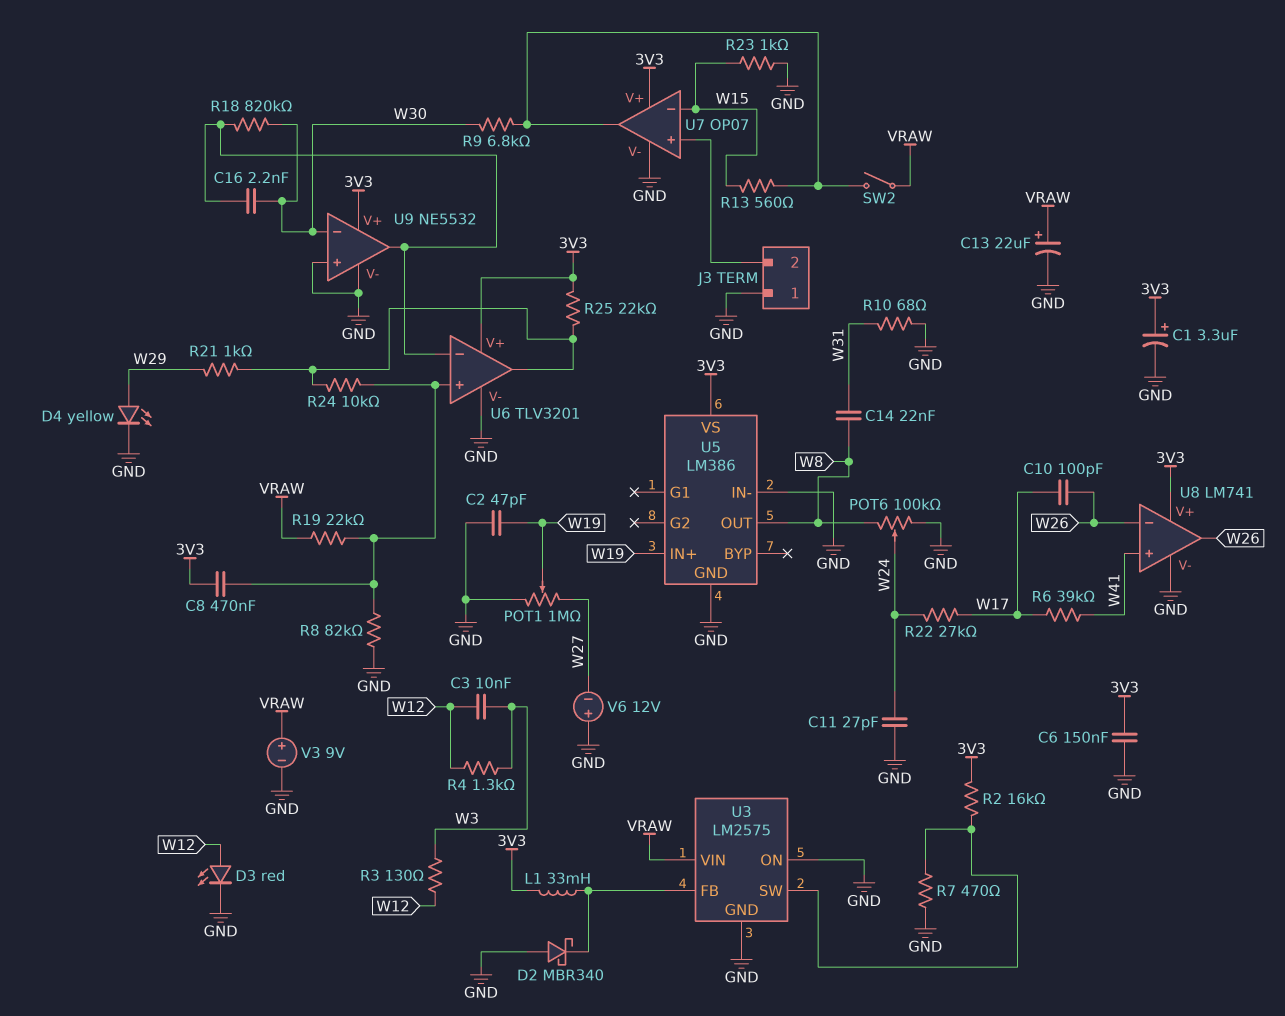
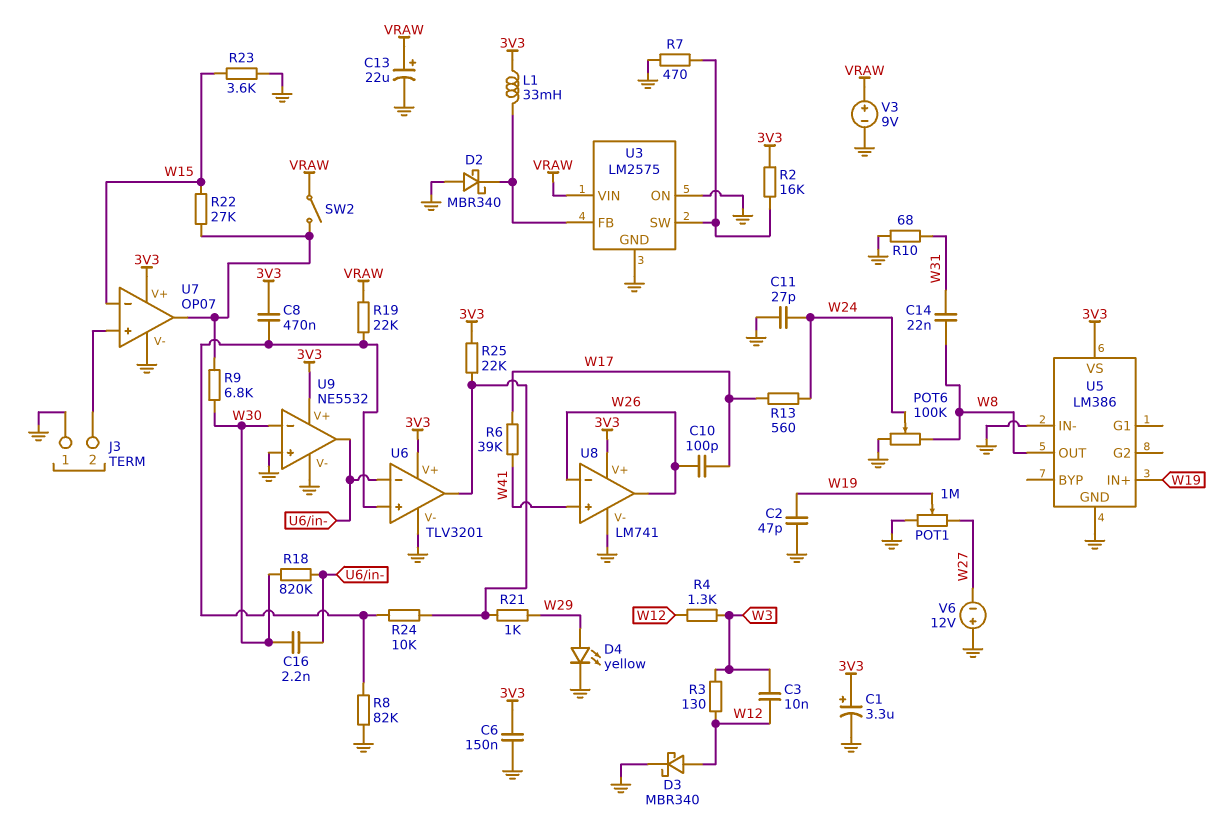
D3: LED red (A W12, K GND) -> schottky MBR340 (A W12, K GND)
R13: 560 (U7/out, W15) -> 560 (W17, W24)
R22: 27k (W17, W24) -> 27k (U7/out, W15)
R23: 1k (GND, W15) -> 3.6k (GND, W15)

